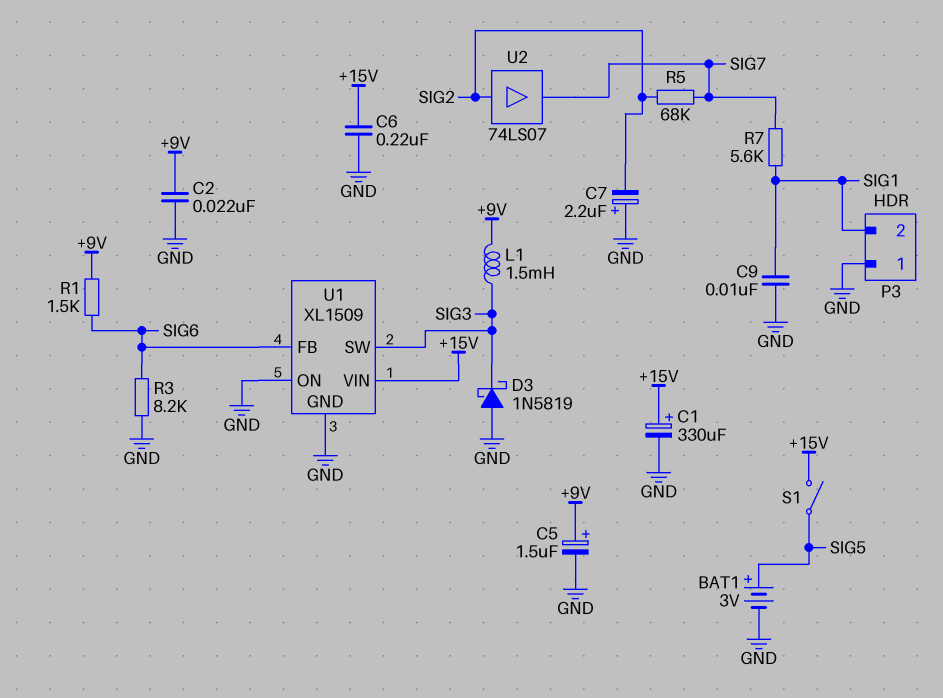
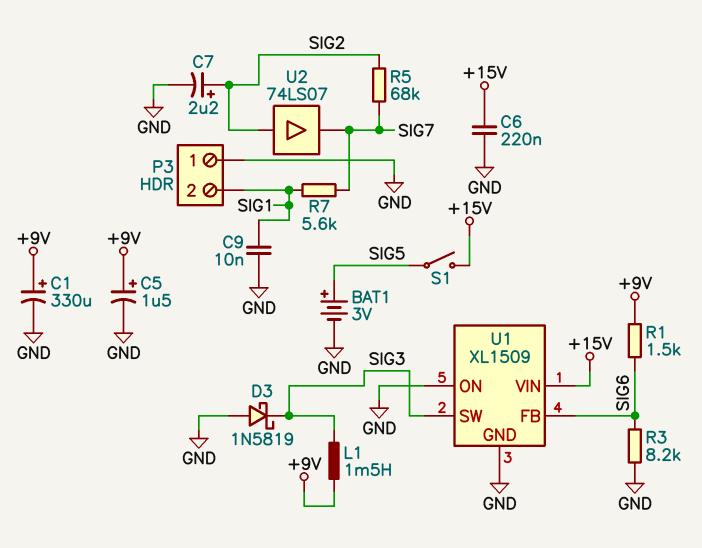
C1: 330uF (plus +15V, minus GND) -> 330uF (plus +9V, minus GND)
C2: 22nF (+9V, GND) -> none
C7: 2.2uF (plus GND, minus SIG2) -> 2.2uF (plus SIG2, minus GND)

